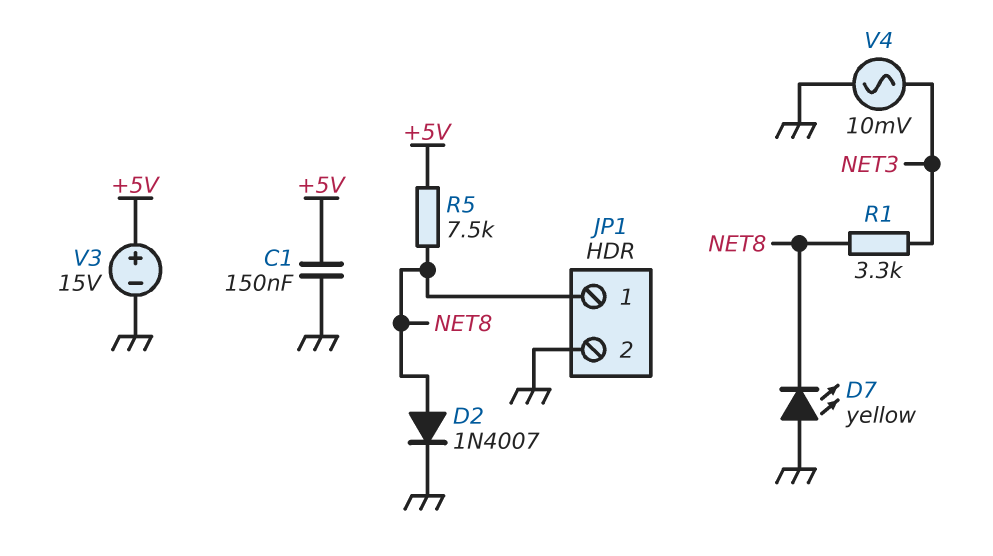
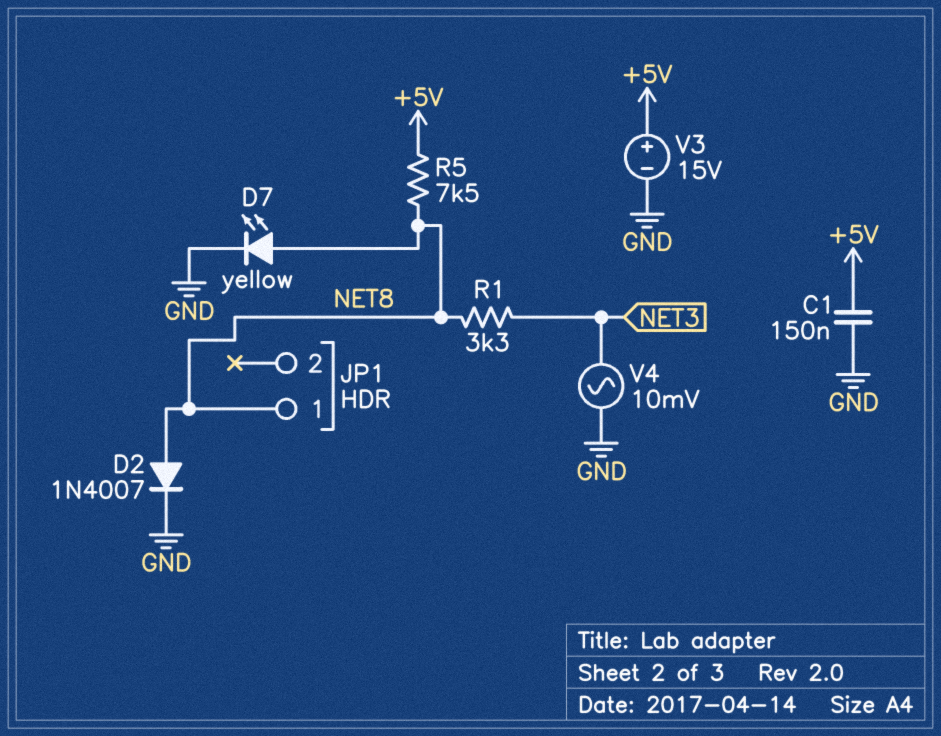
D7: LED yellow (A GND, K NET8) -> LED yellow (A NET8, K GND)
JP1 pin 2: GND -> none

